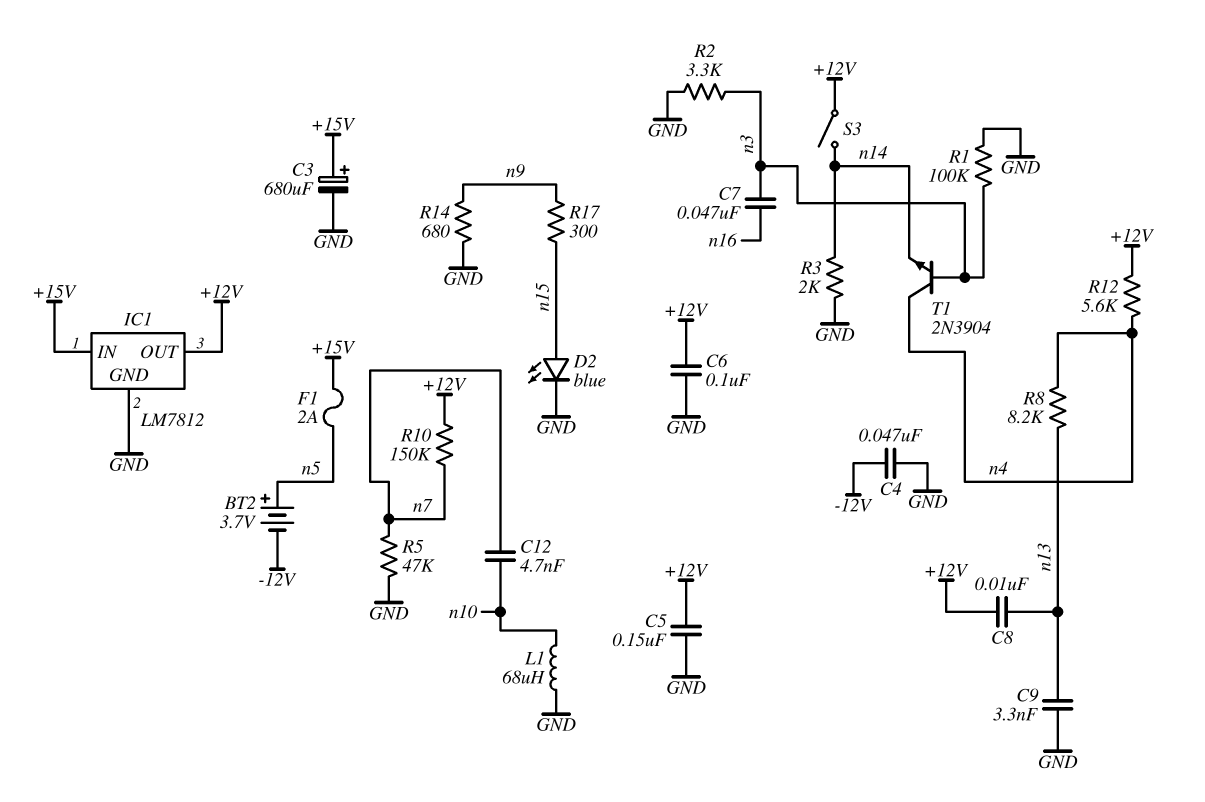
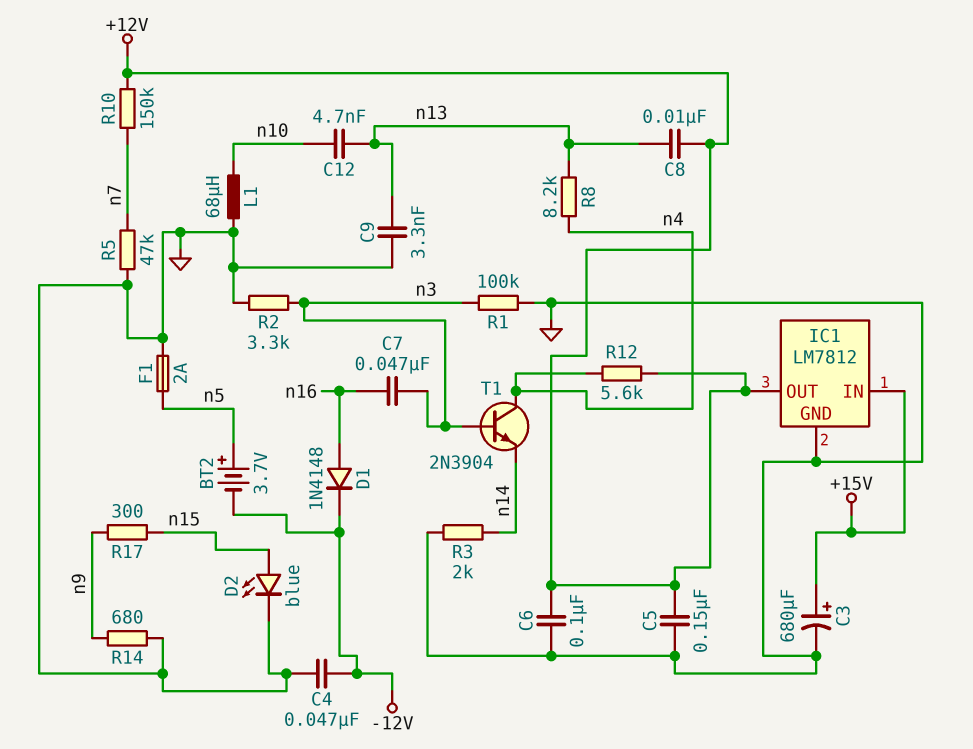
C12: 4.7nF (n7, n10) -> 4.7nF (n10, n13)
D1: none -> diode 1N4148 (A n16, K -12V)
F1: 2A (+15V, n5) -> 2A (GND, n5)
S3: switch (+12V, n14) -> none

